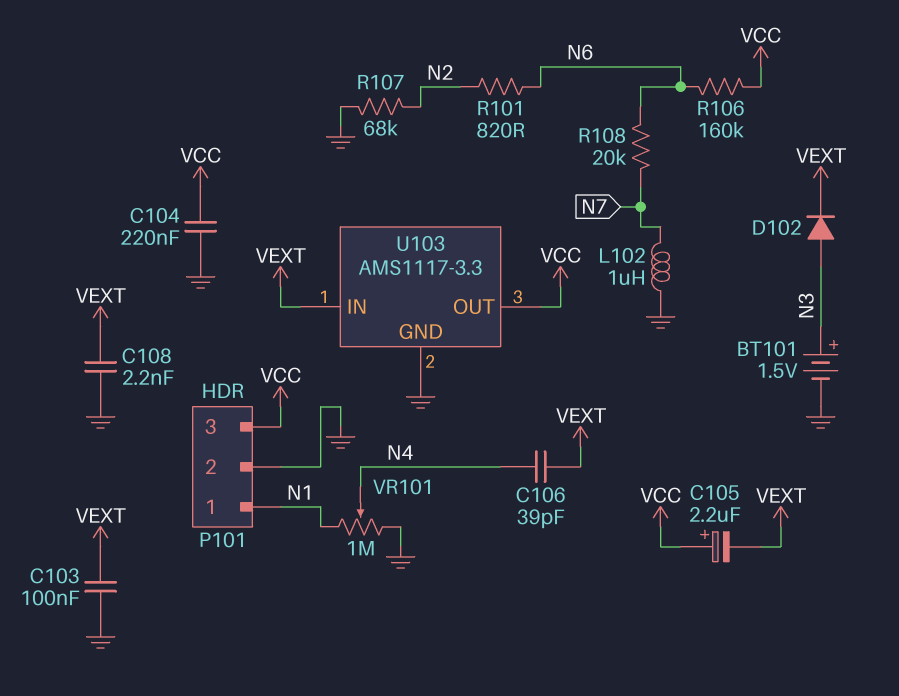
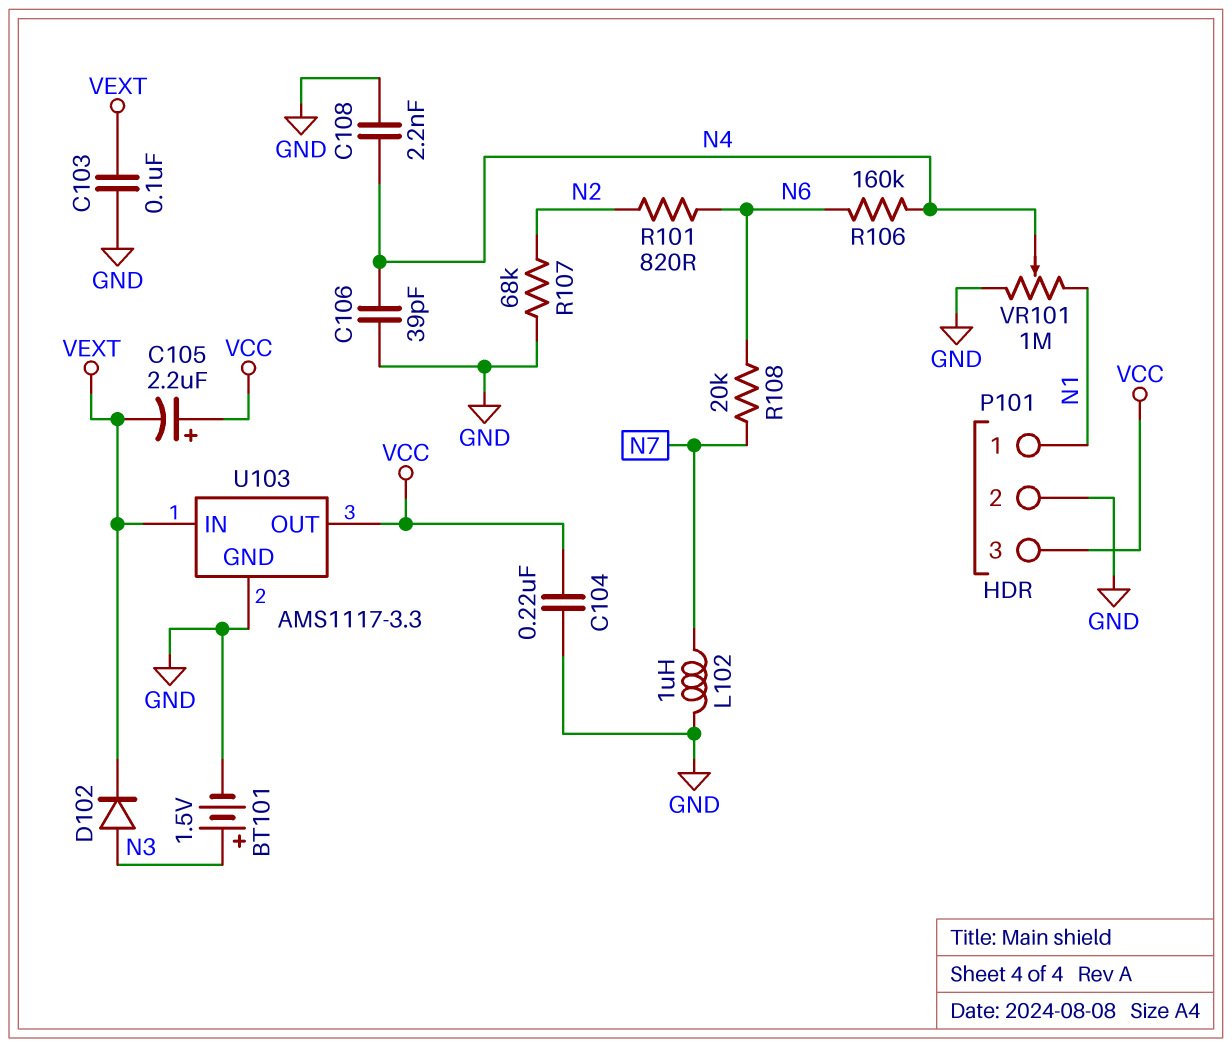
C106: 39pF (N4, VEXT) -> 39pF (GND, N4)
C108: 2.2nF (GND, VEXT) -> 2.2nF (GND, N4)
R106: 160k (N6, VCC) -> 160k (N4, N6)

